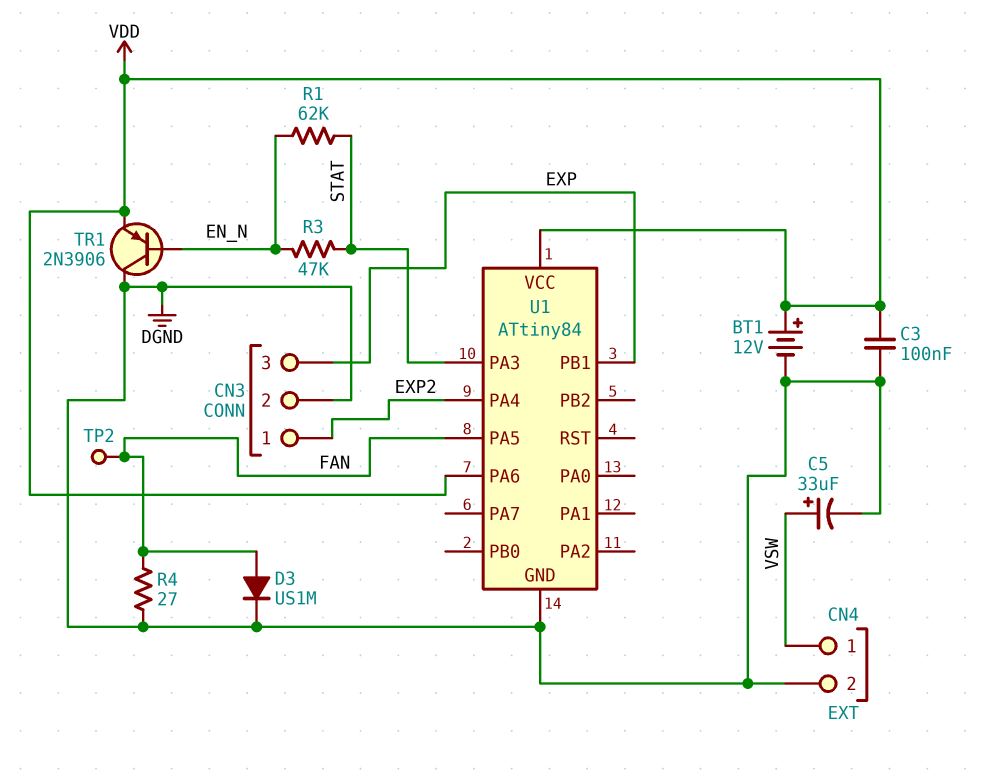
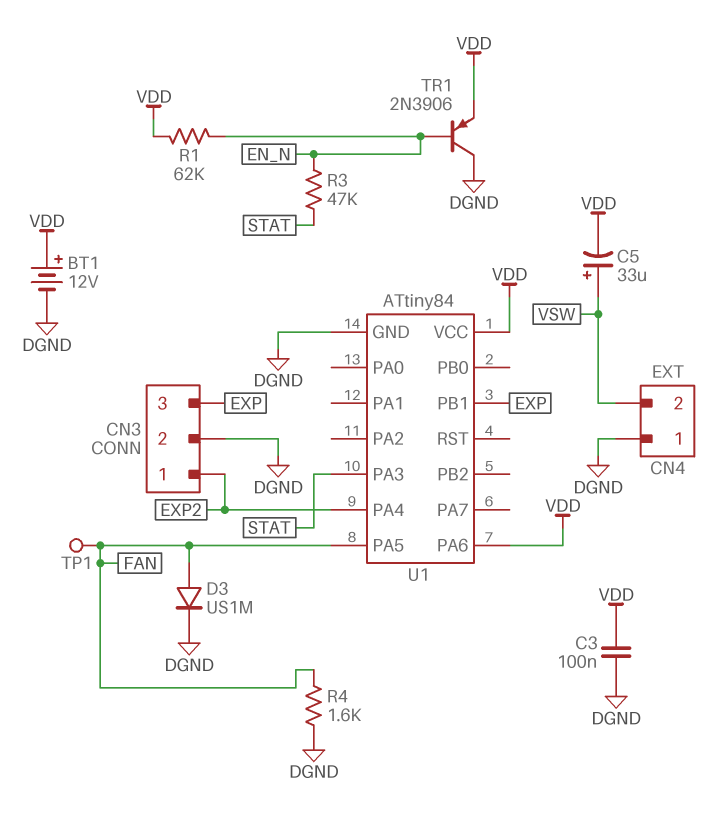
C5: 33uF (plus VSW, minus DGND) -> 33uF (plus VSW, minus VDD)
CN4 pin 1: VSW -> DGND
CN4 pin 2: DGND -> VSW
R1: 62k (EN_N, STAT) -> 62k (EN_N, VDD)
R4: 27 (DGND, FAN) -> 1.6k (DGND, FAN)
TP1: none -> test point (FAN)
TP2: test point (FAN) -> none

